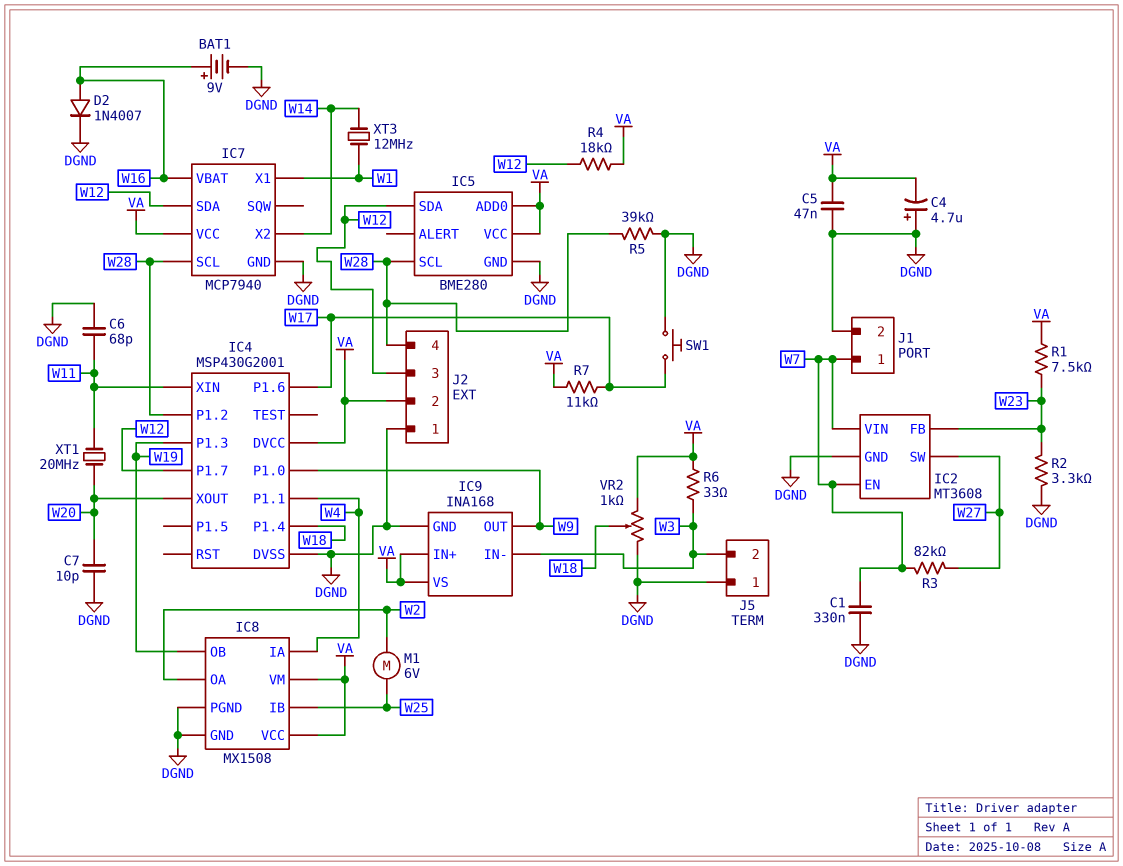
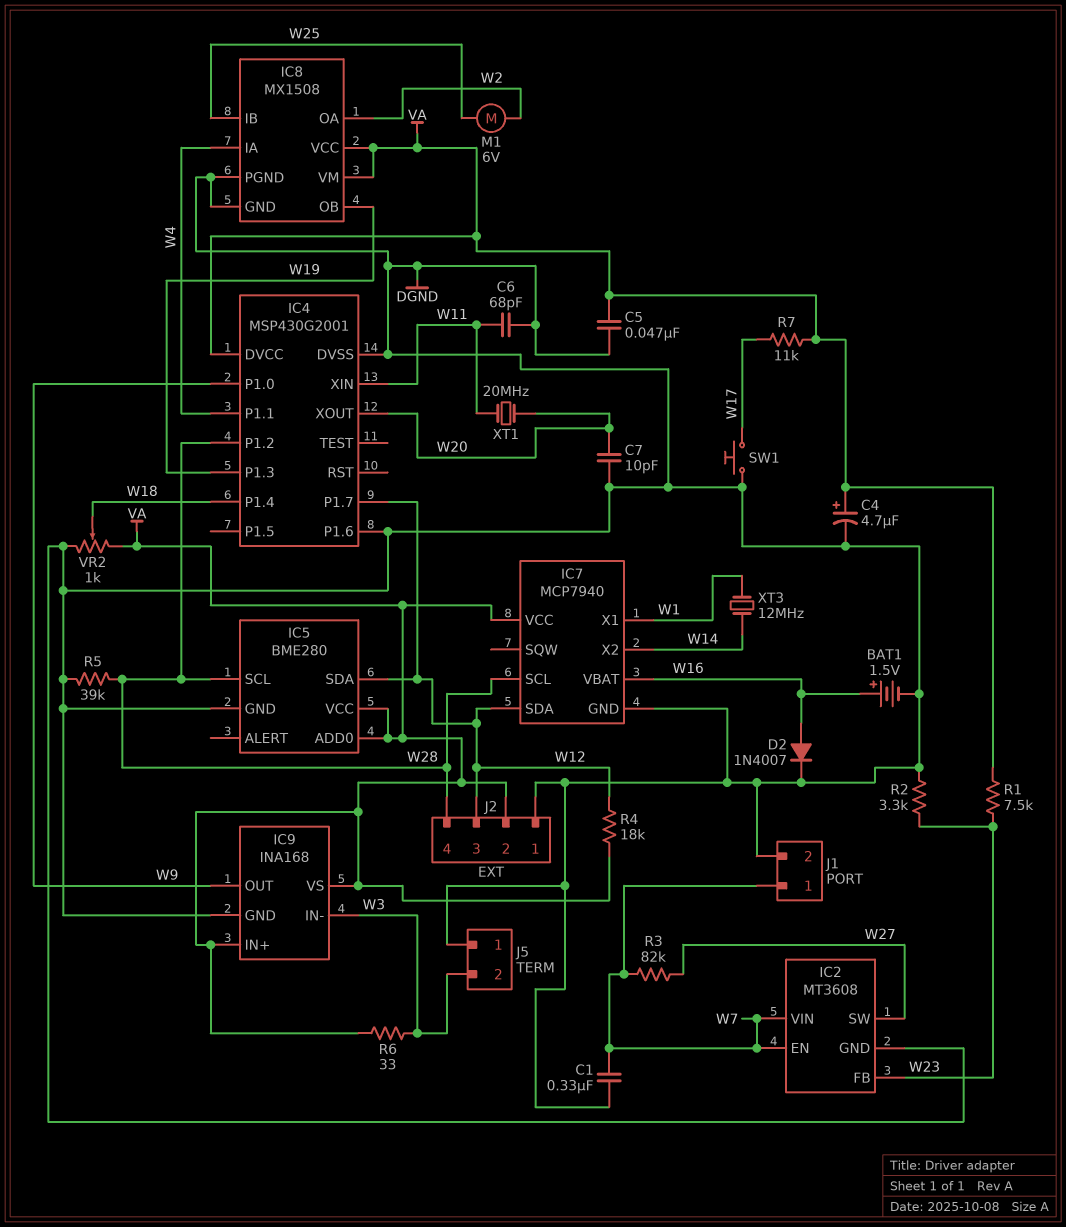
BAT1: 9V (plus W16, minus DGND) -> 1.5V (plus W16, minus DGND)
C4: 4.7uF (plus DGND, minus VA) -> 4.7uF (plus VA, minus DGND)
IC4 pin P1.6: W17 -> DGND

